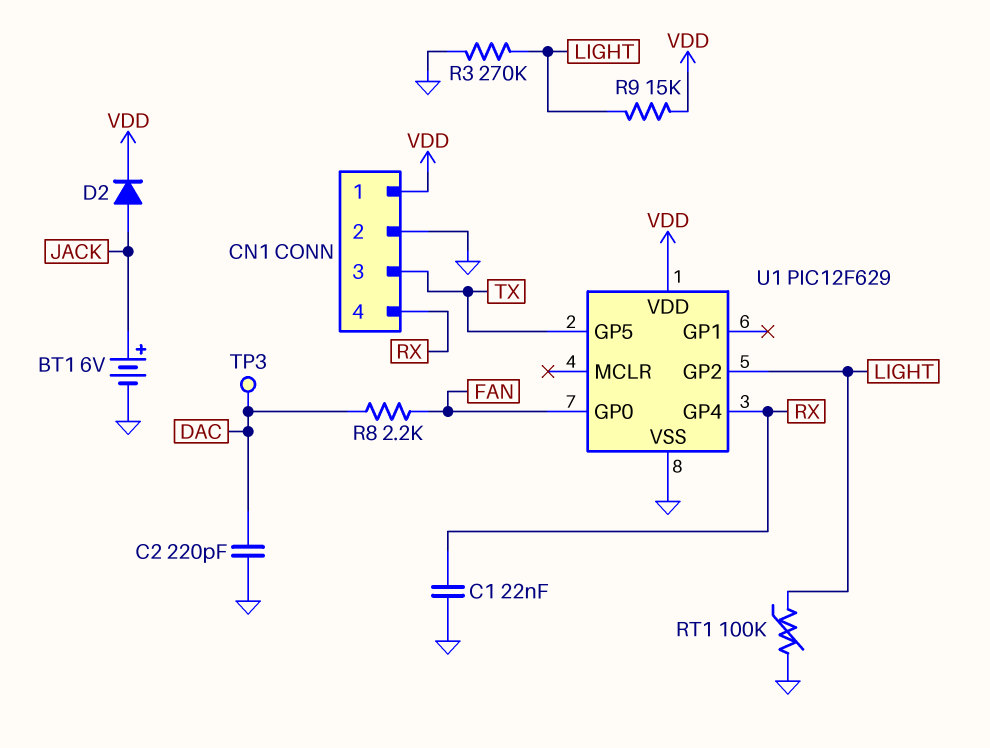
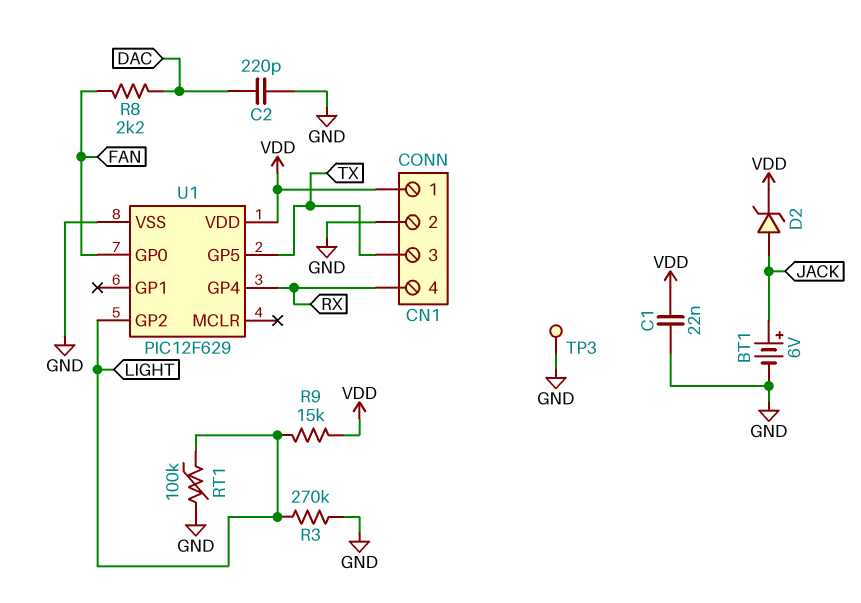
C1: 22nF (GND, RX) -> 22nF (GND, VDD)
D2: diode (A JACK, K VDD) -> zener (A JACK, K VDD)
TP3: test point (DAC) -> test point (GND)

